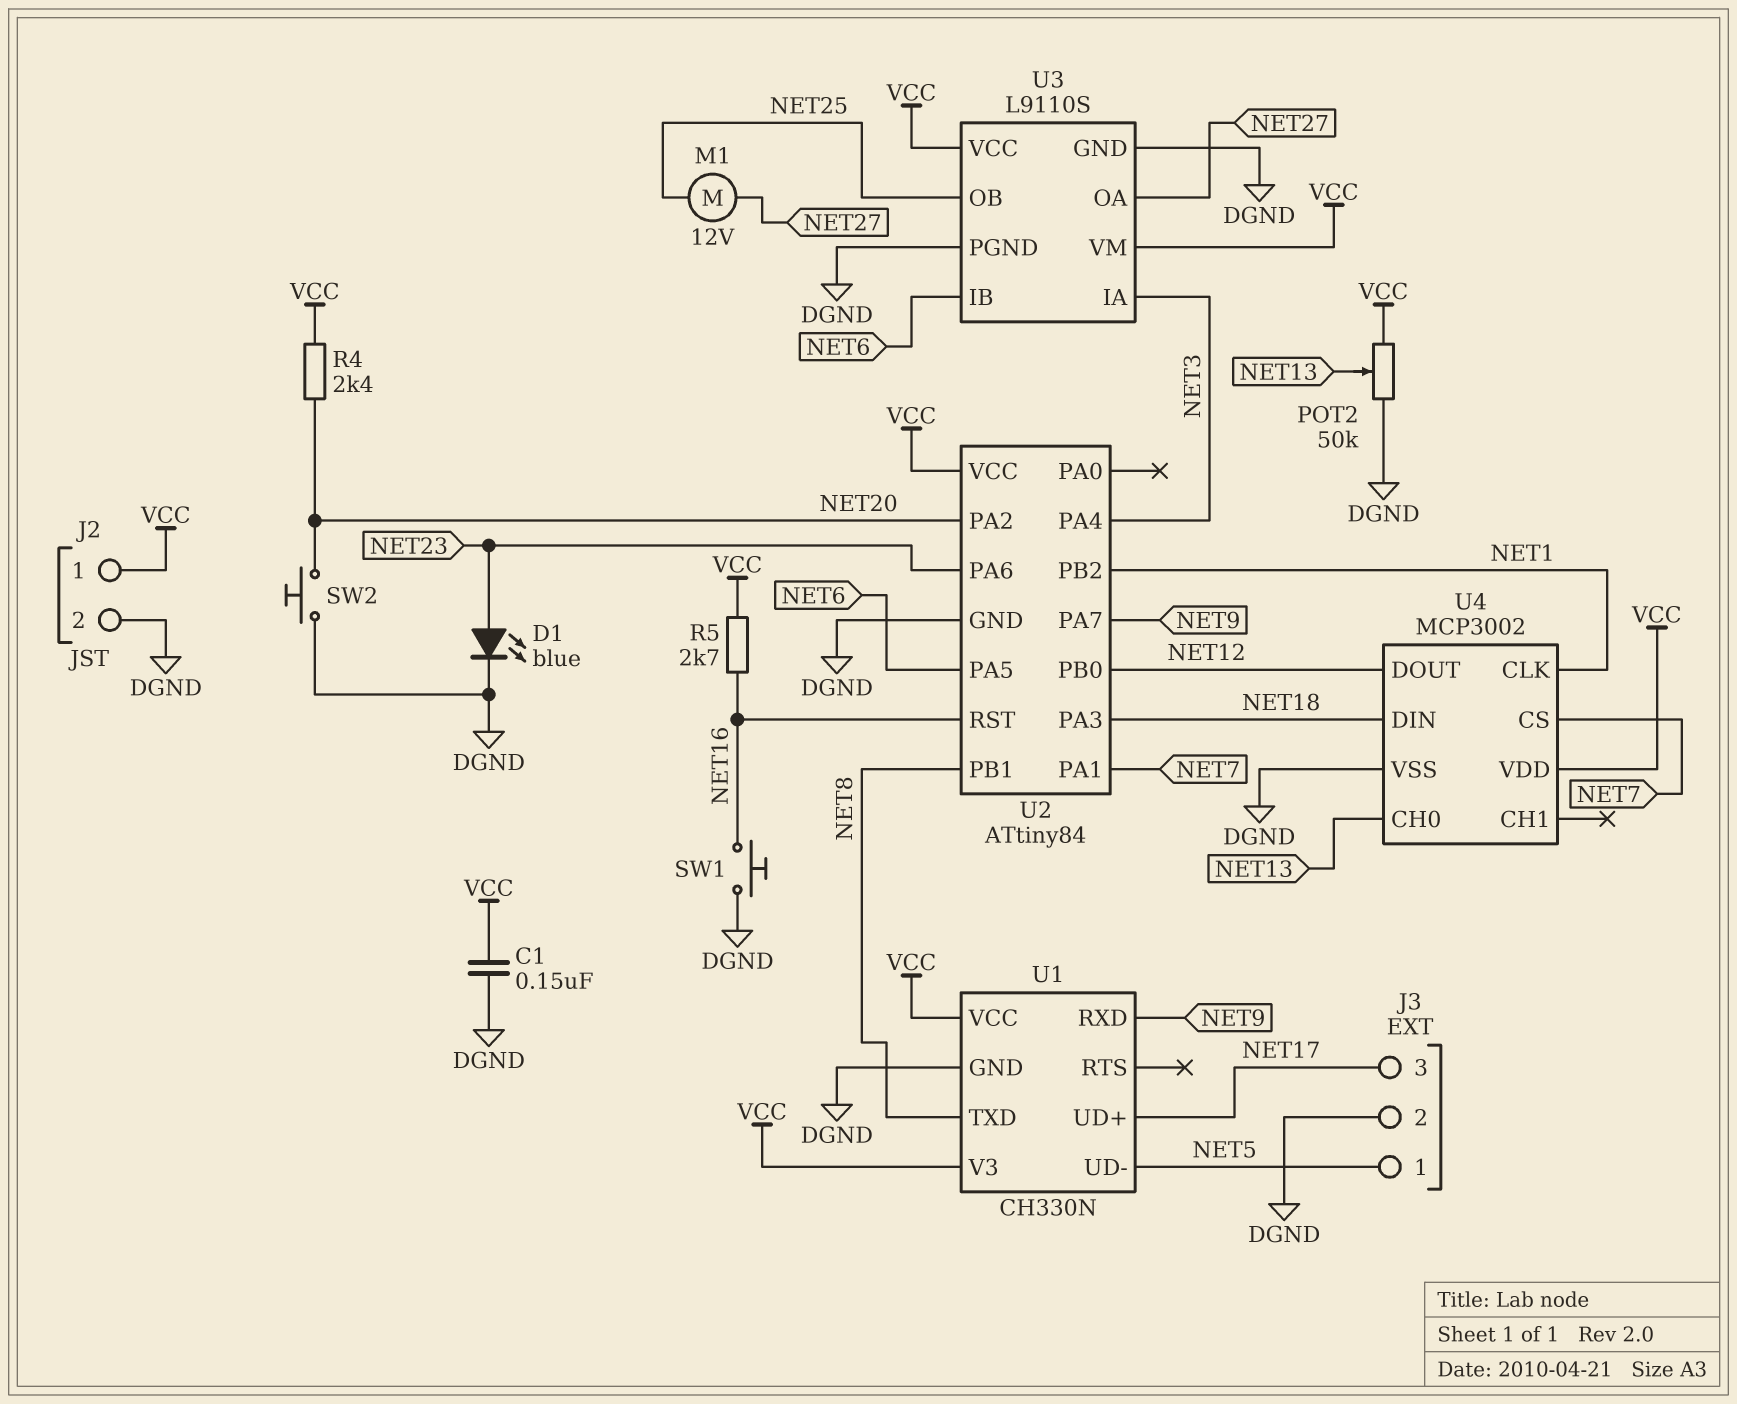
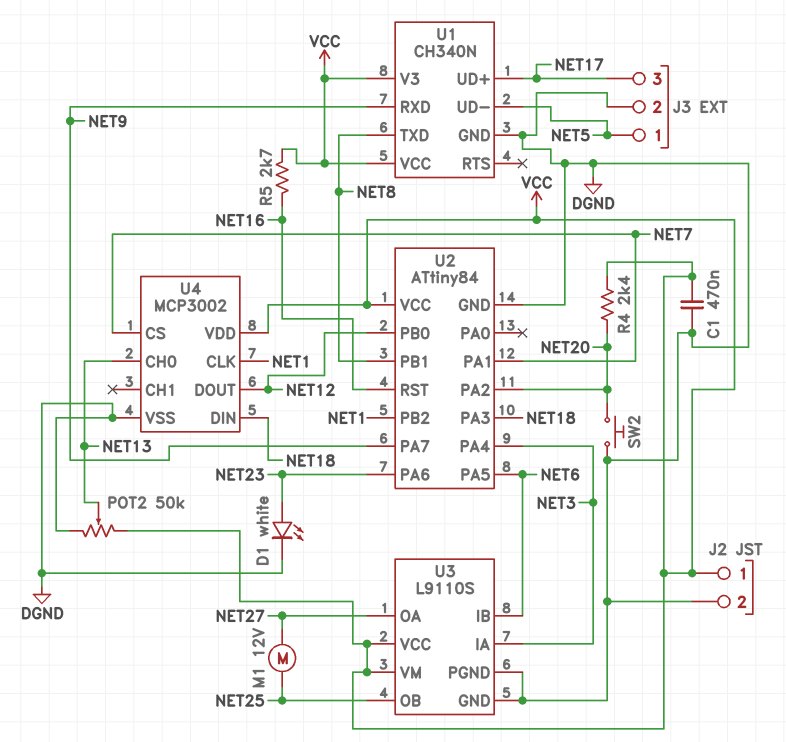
C1: 150nF (DGND, VCC) -> 470nF (DGND, VCC)
D1: LED blue (A NET23, K DGND) -> LED white (A NET23, K DGND)
SW1: button (DGND, NET16) -> none
U1: CH330N -> CH340N

